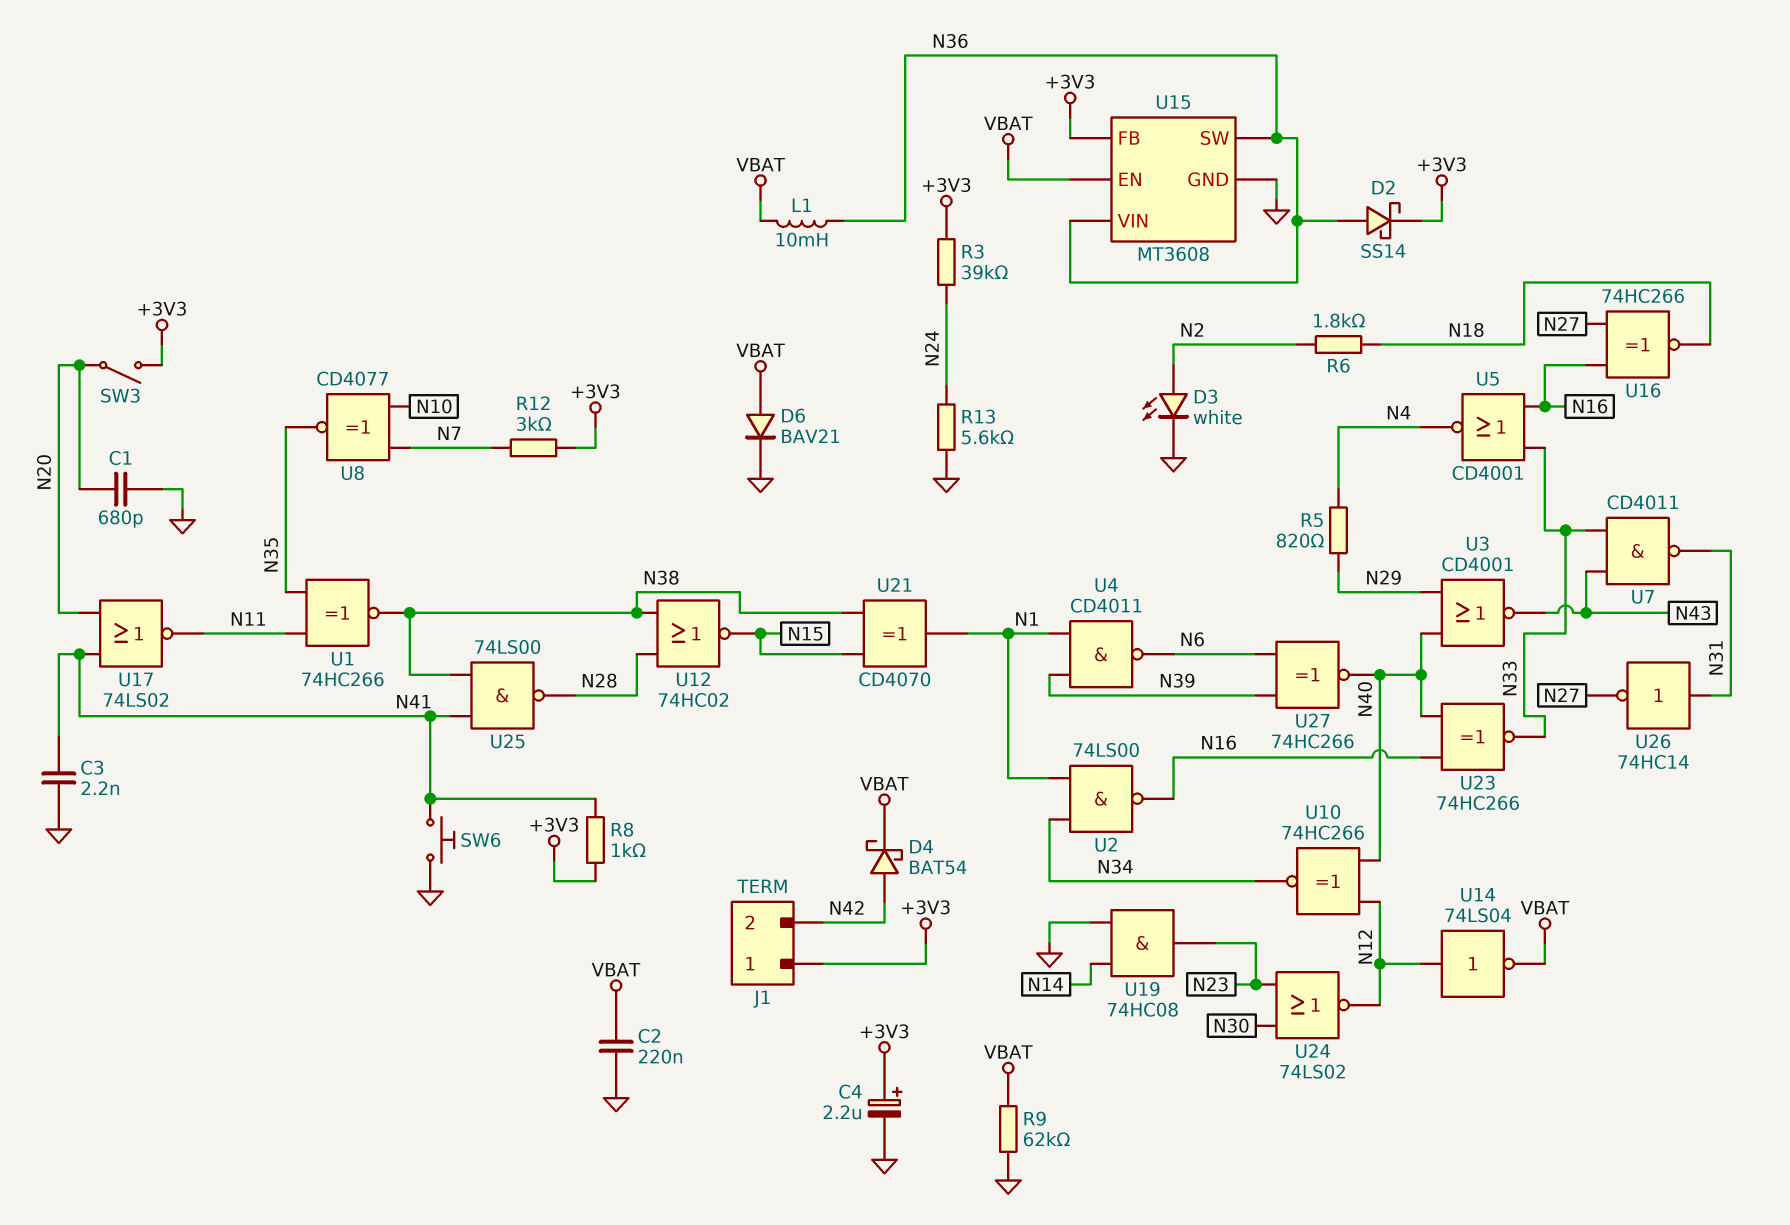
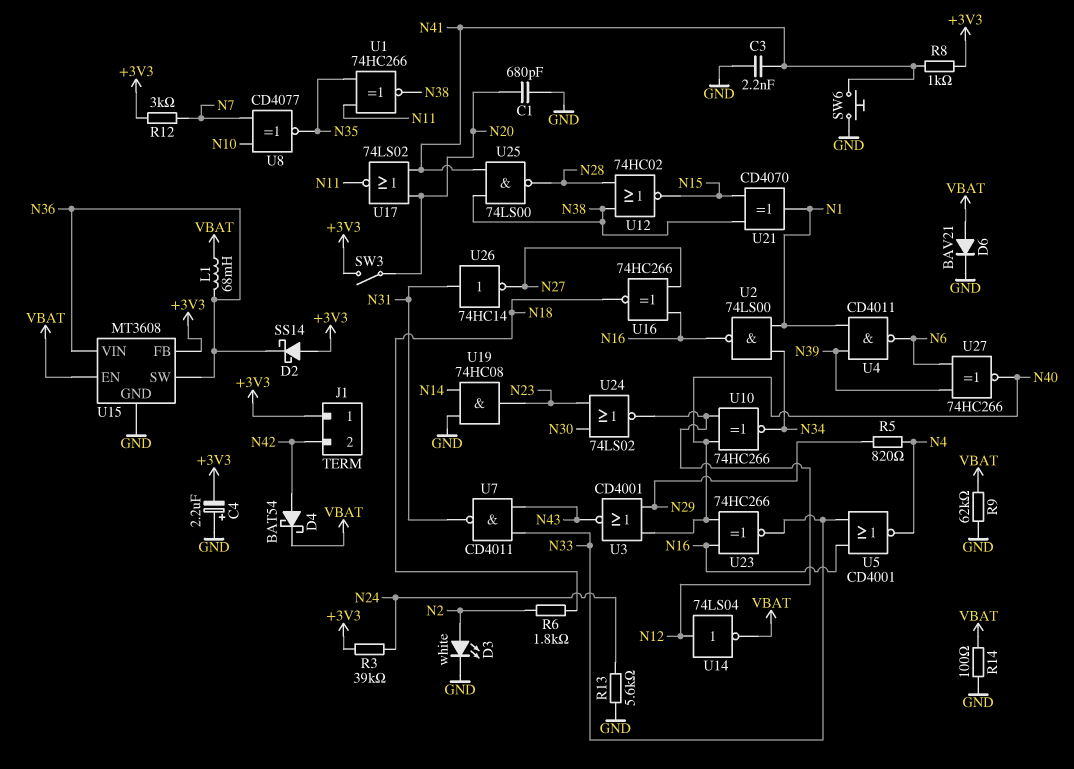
C2: 220nF (GND, VBAT) -> none
C4: 2.2uF (plus +3V3, minus GND) -> 2.2uF (plus GND, minus +3V3)
D2: schottky SS14 (A N36, K +3V3) -> schottky SS14 (A +3V3, K N36)
L1: 10mH (N36, VBAT) -> 68mH (N36, VBAT)
R14: none -> 100 (GND, VBAT)

